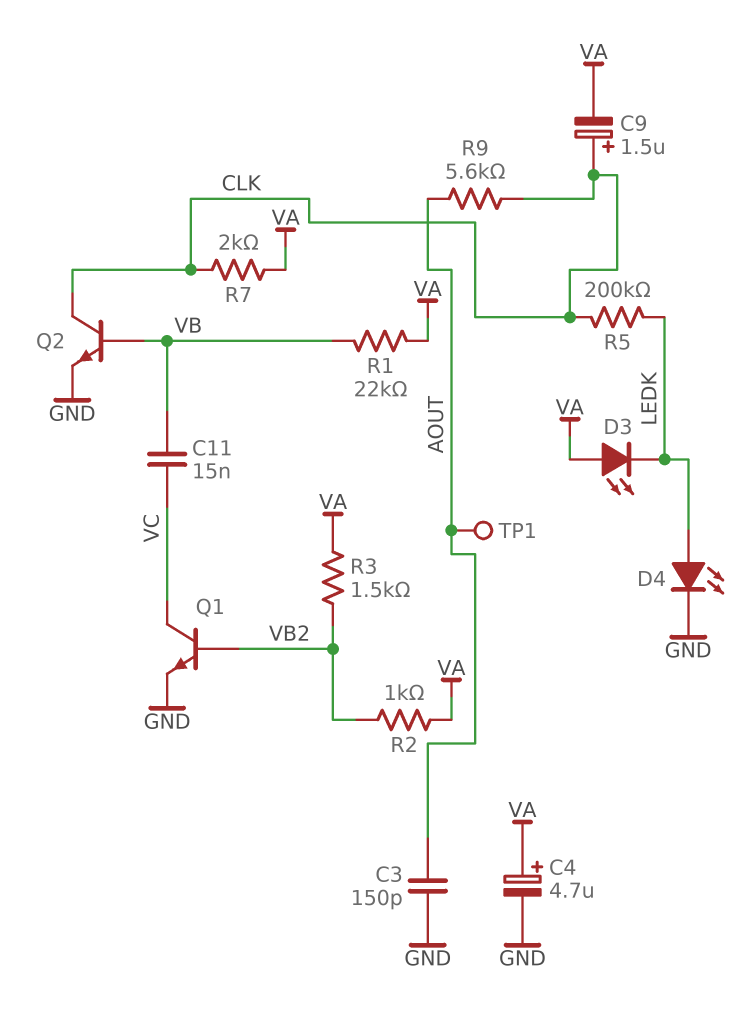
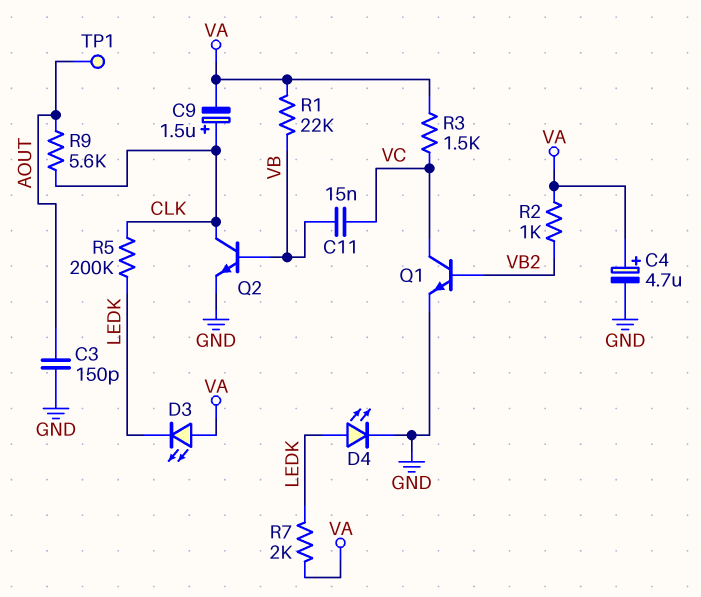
R3: 1.5k (VA, VB2) -> 1.5k (VA, VC)
R7: 2k (CLK, VA) -> 2k (LEDK, VA)

